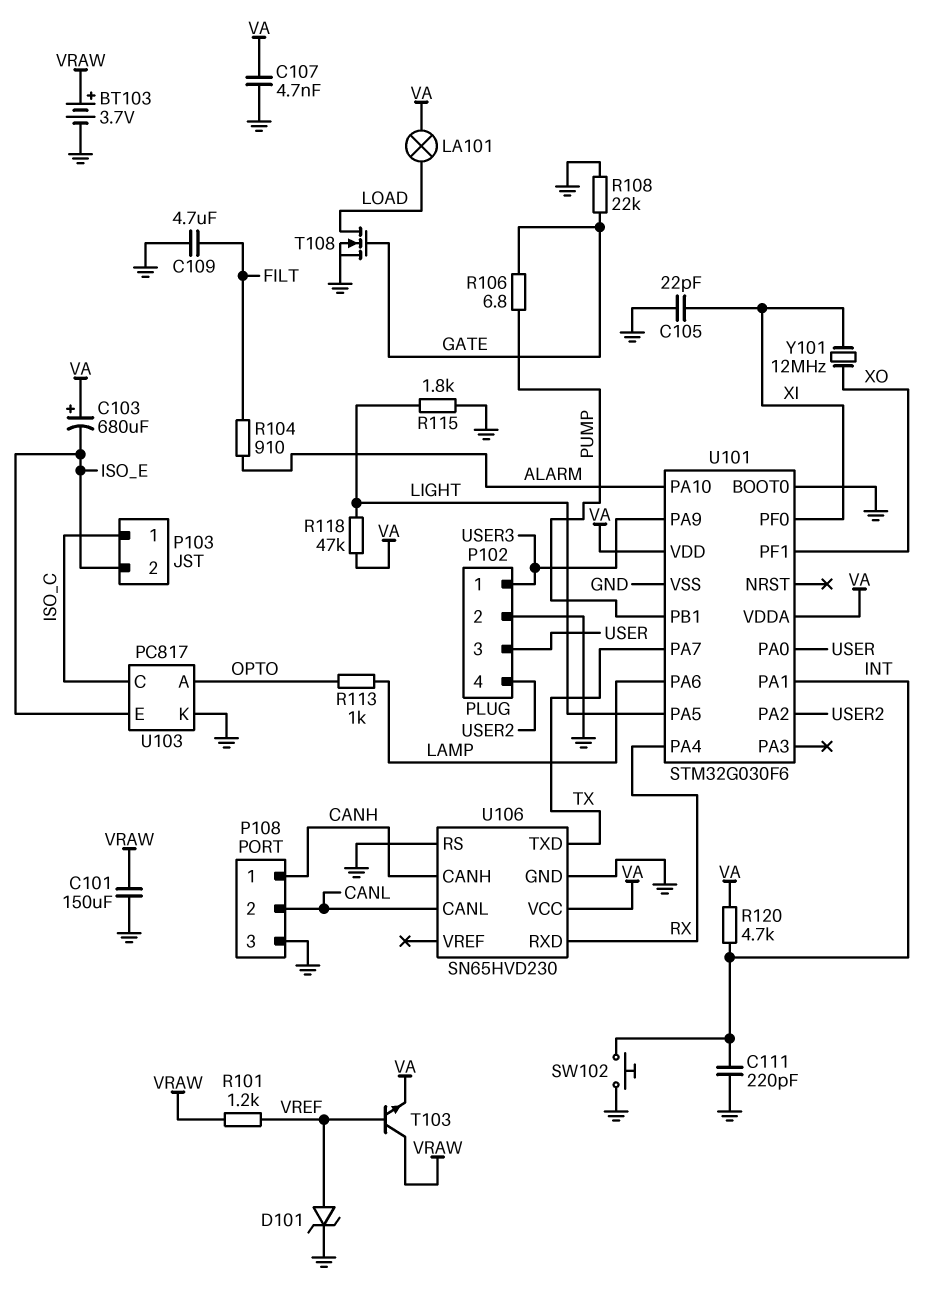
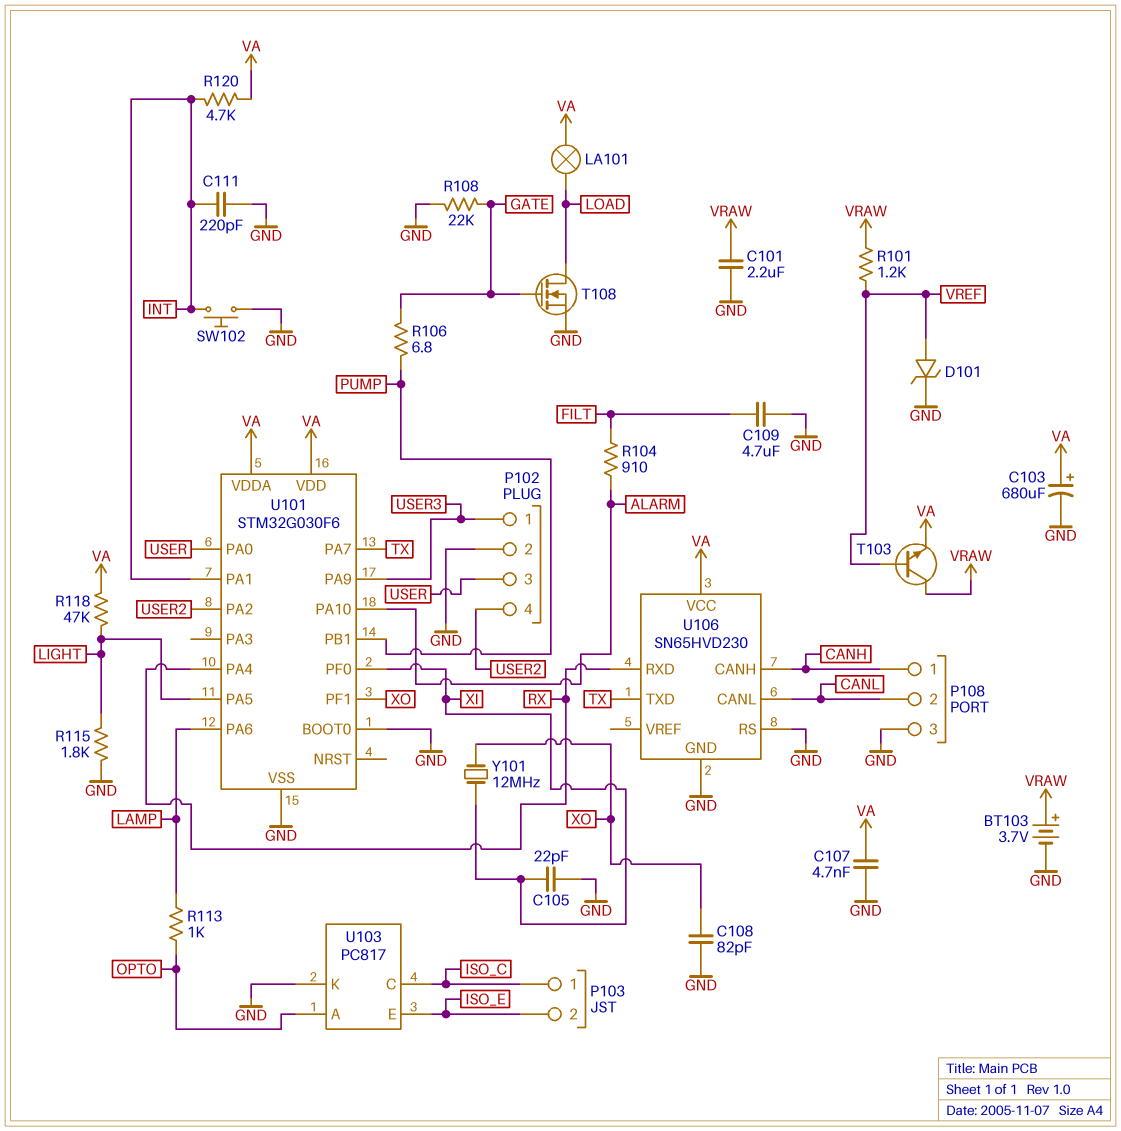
C101: 150uF (GND, VRAW) -> 2.2uF (GND, VRAW)
C103: 680uF (plus VA, minus ISO_E) -> 680uF (plus VA, minus GND)
C108: none -> 82pF (GND, XO)

